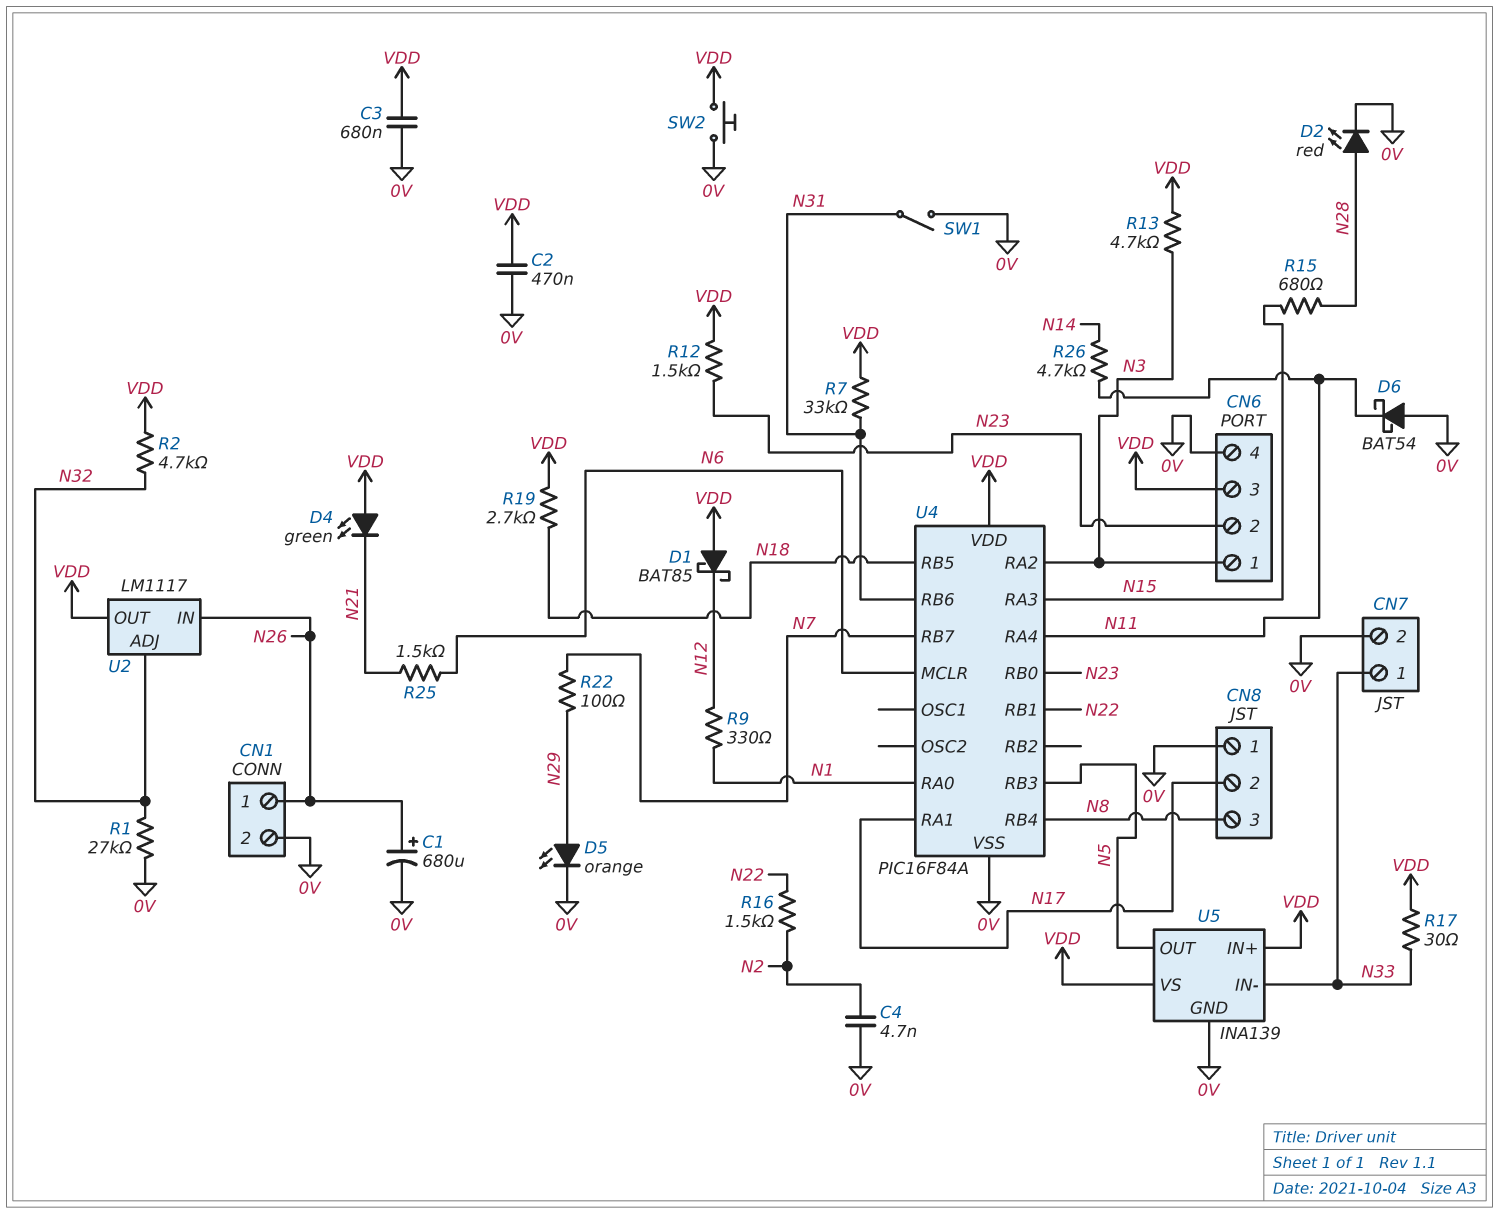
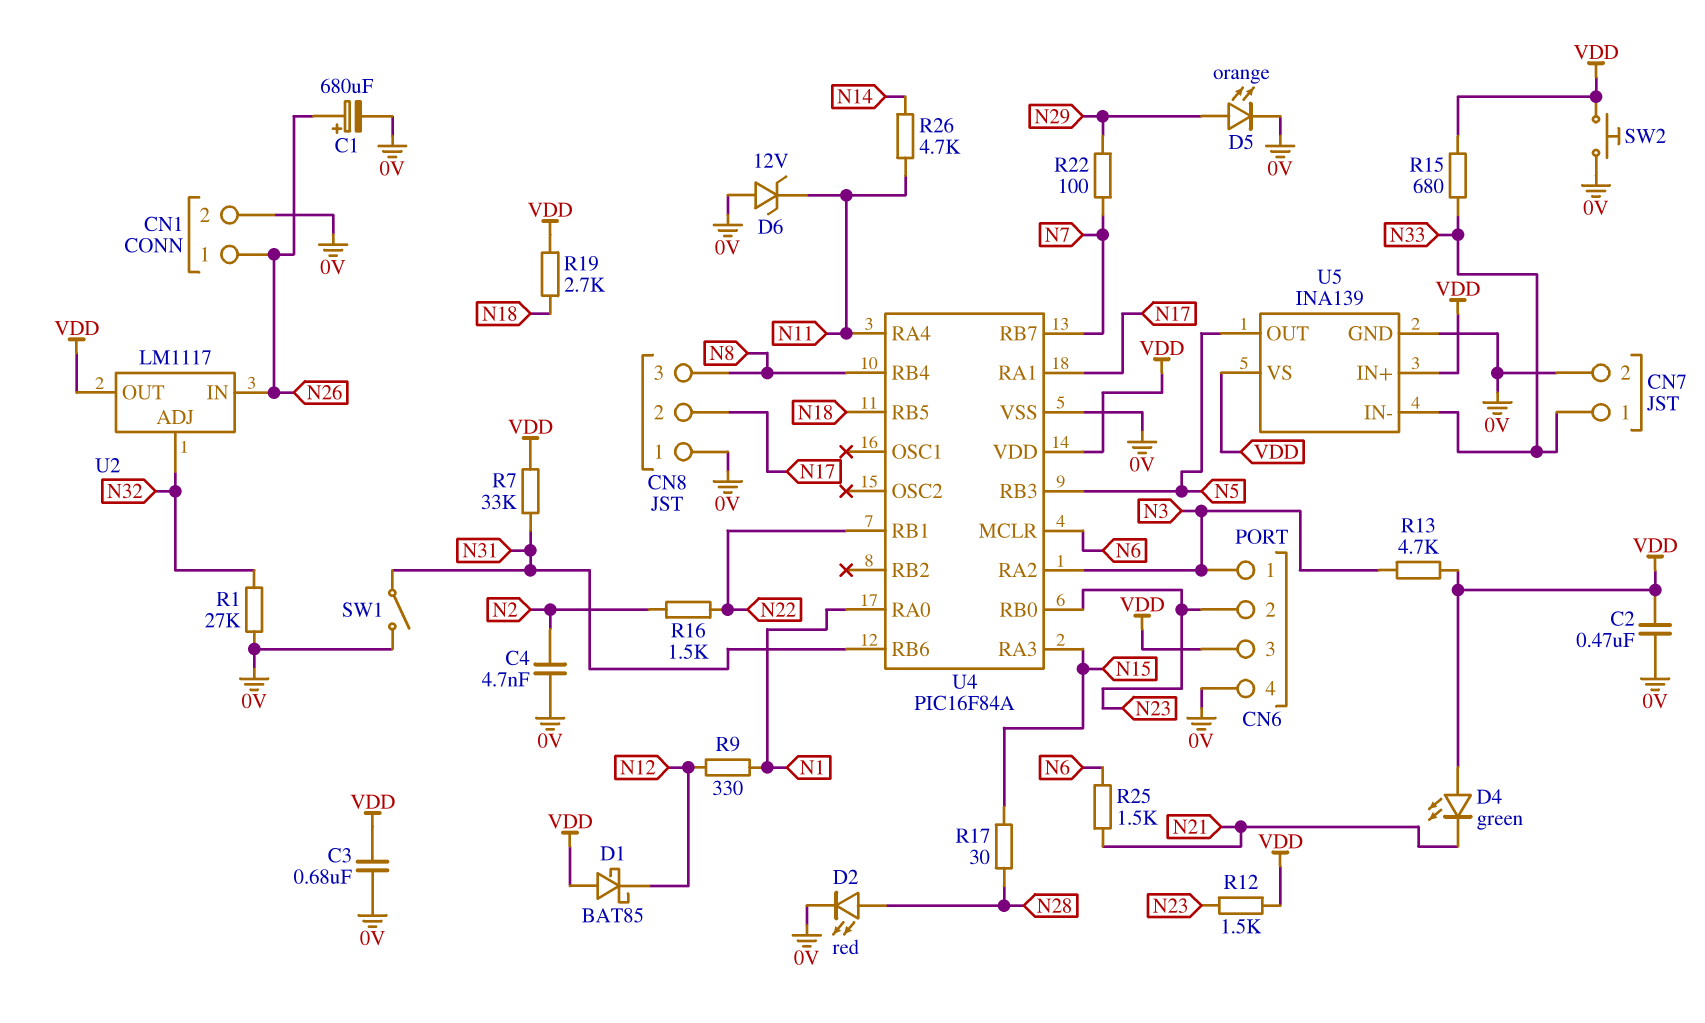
D6: schottky BAT54 (A 0V, K N11) -> zener 12V (A 0V, K N11)
R2: 4.7k (N32, VDD) -> none
R15: 680 (N15, N28) -> 680 (N33, VDD)
R17: 30 (N33, VDD) -> 30 (N15, N28)

